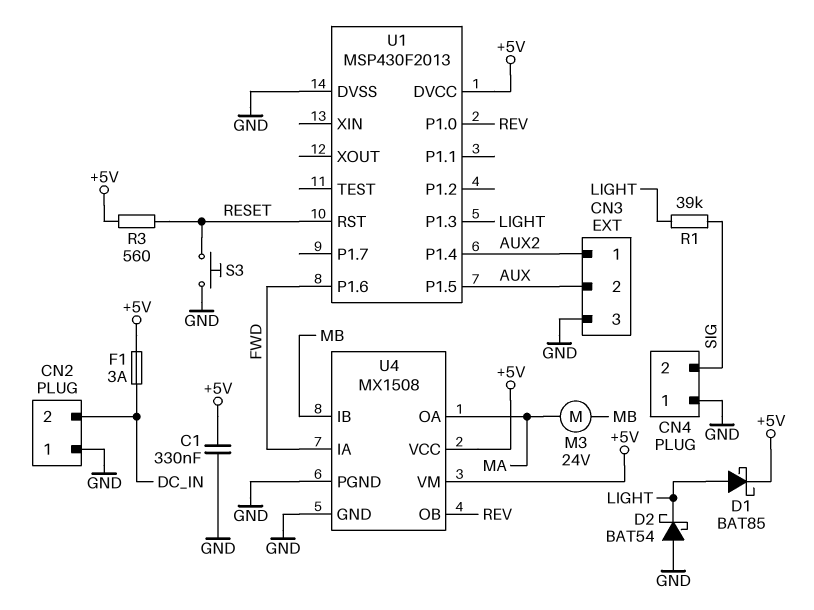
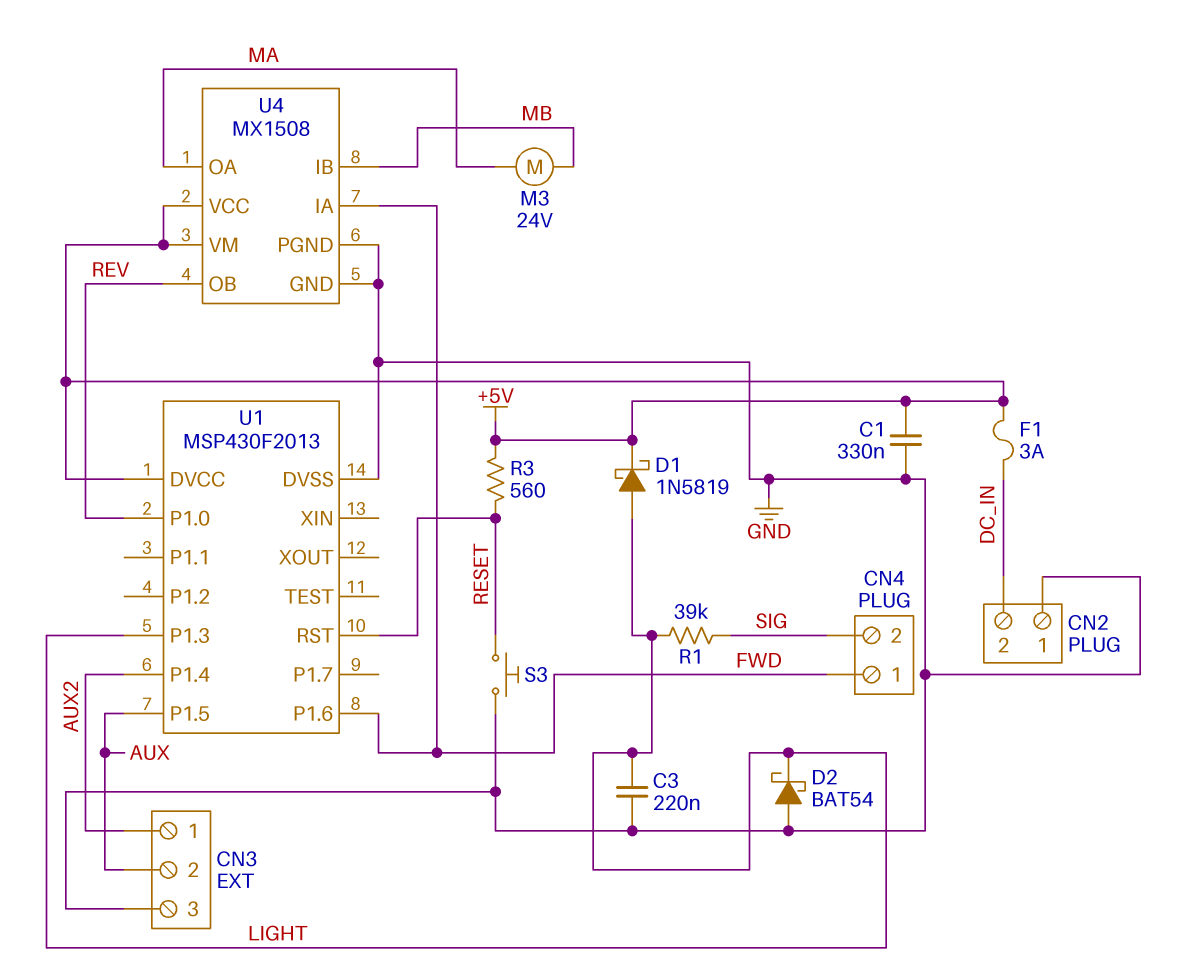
C3: none -> 220nF (GND, LIGHT)
CN4 pin 1: GND -> FWD
D1: schottky BAT85 (A LIGHT, K +5V) -> schottky 1N5819 (A LIGHT, K +5V)

